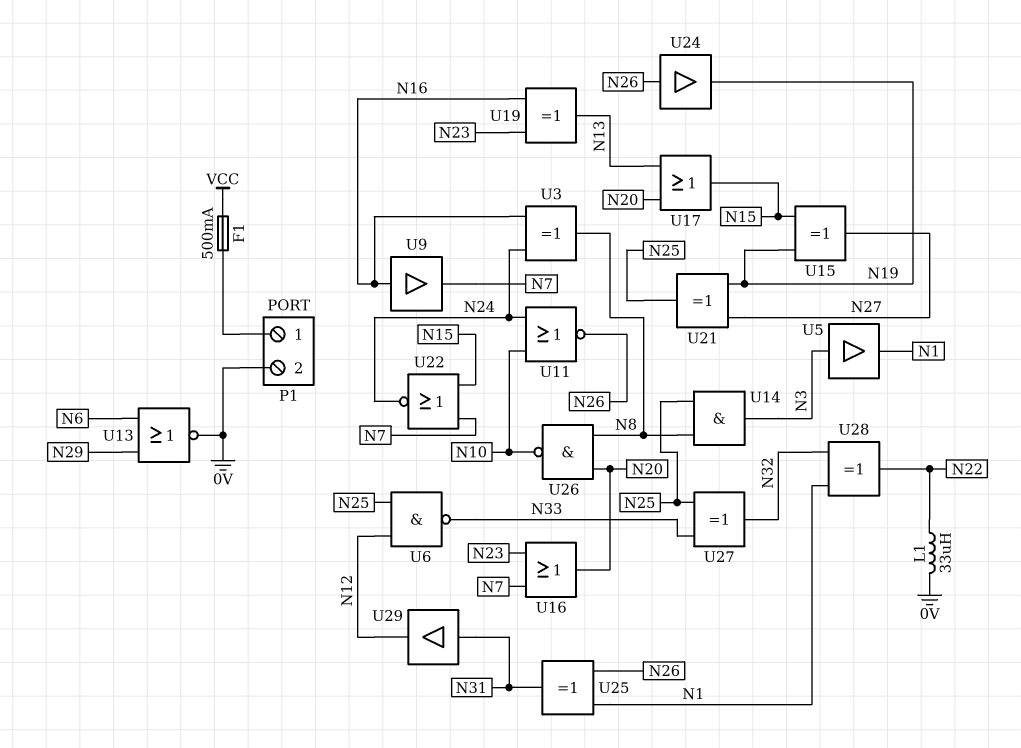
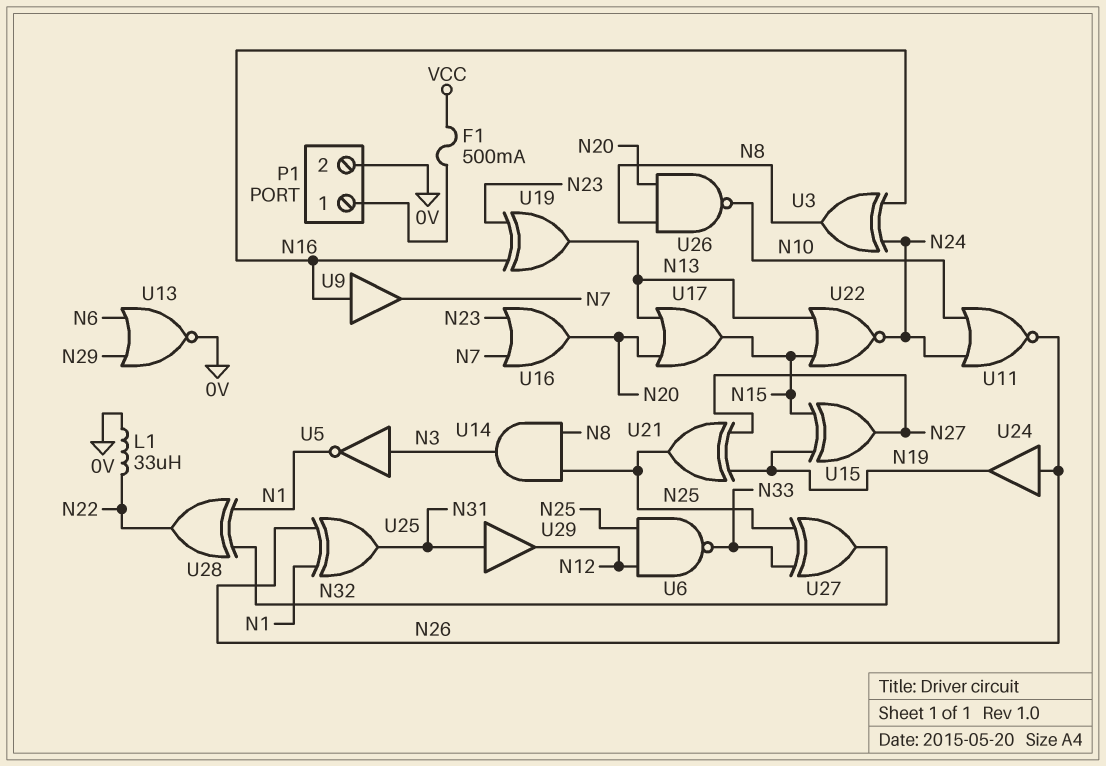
U5: buffer (in N3, out N1) -> NOT (in N3, out N1)
U22: NOR (in N7, in N15, out N24) -> NOR (in N13, in N15, out N24)

